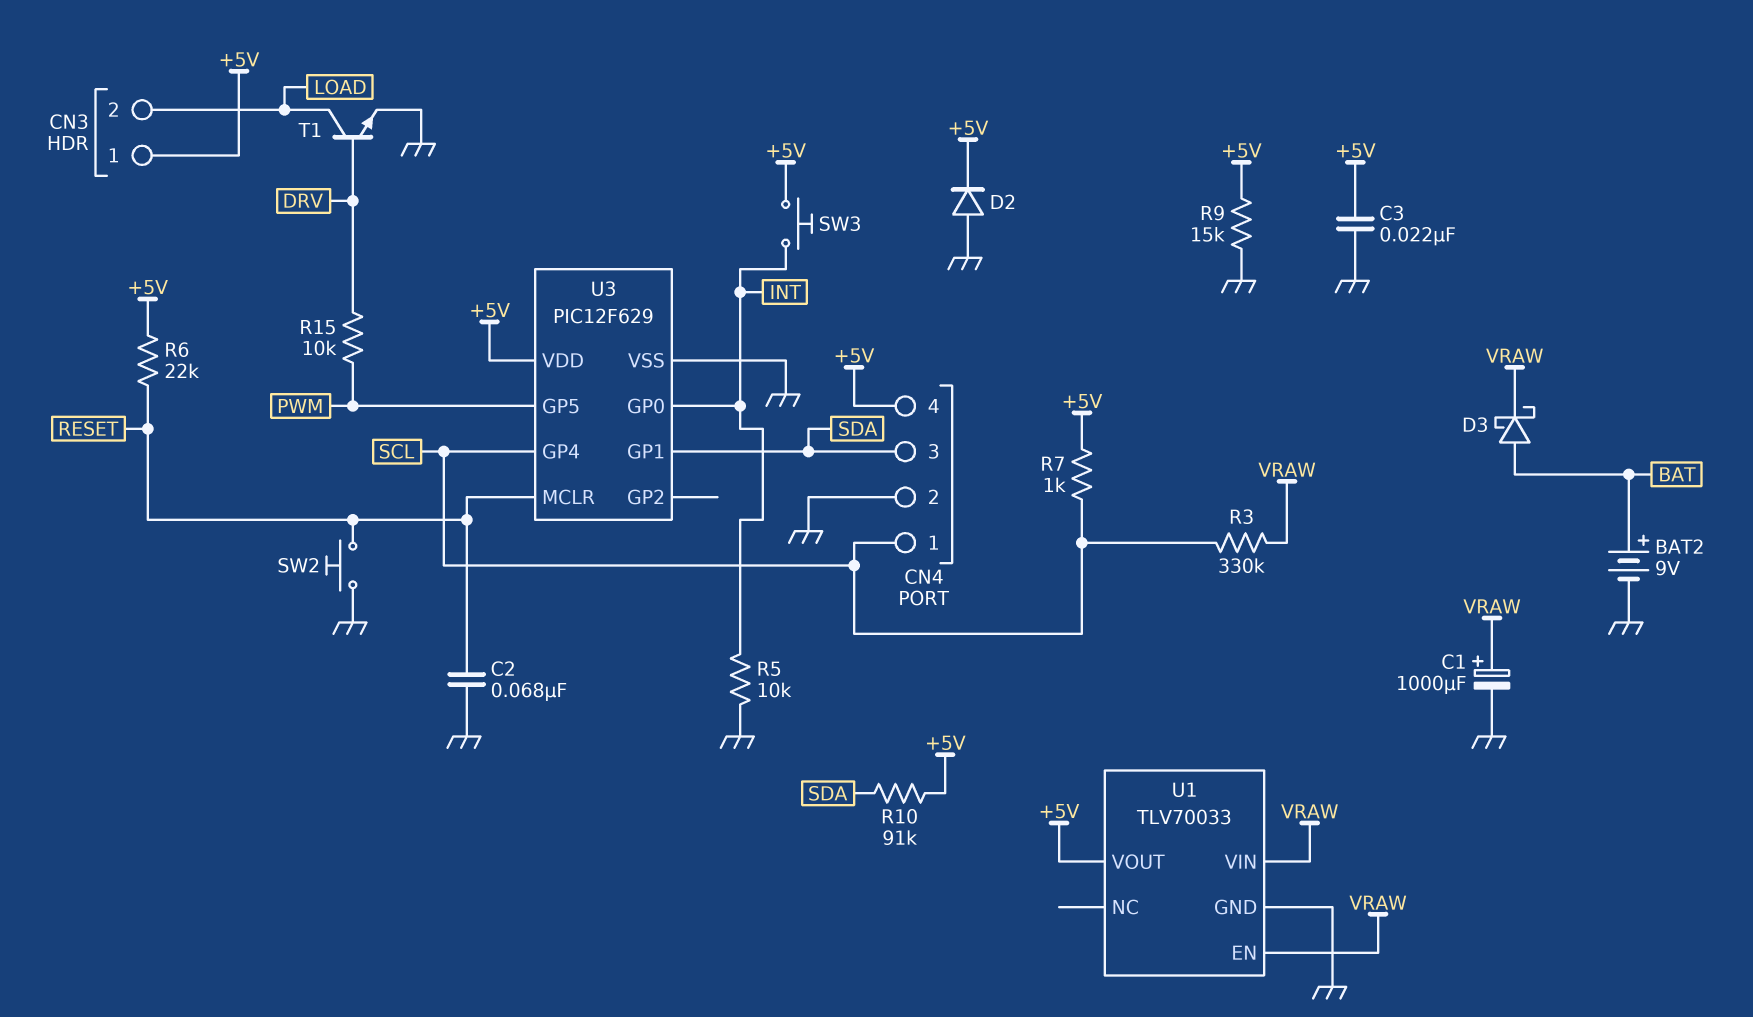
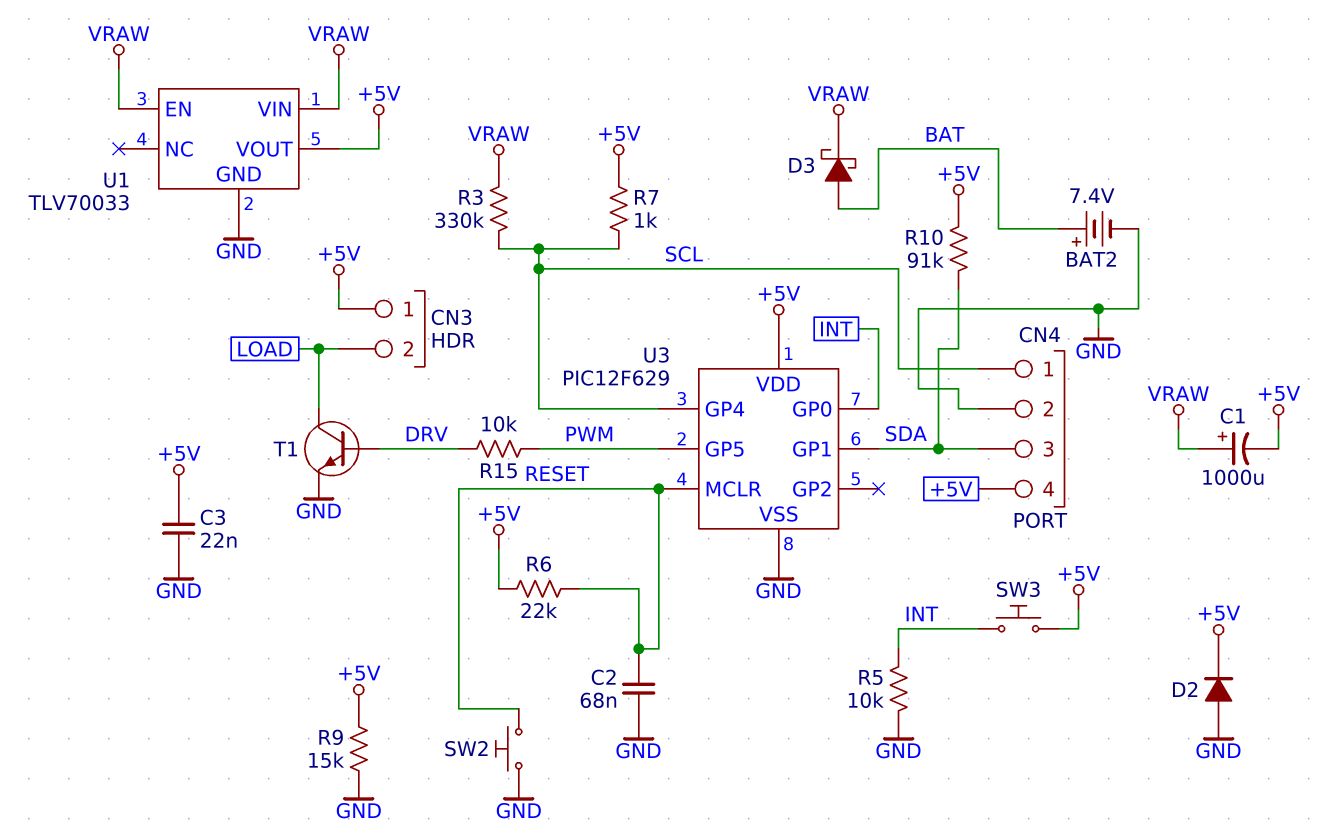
BAT2: 9V (plus BAT, minus GND) -> 7.4V (plus BAT, minus GND)
C1: 1000uF (plus VRAW, minus GND) -> 1000uF (plus VRAW, minus +5V)

